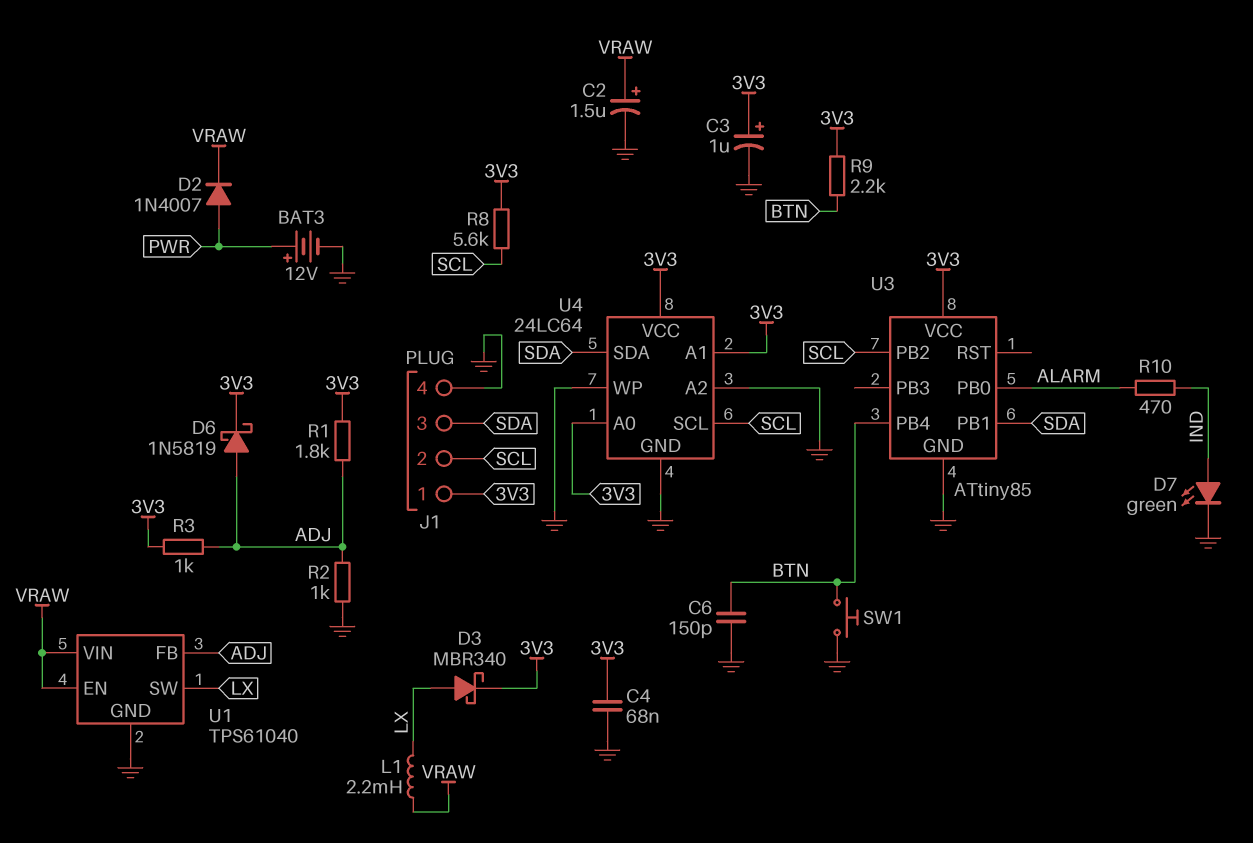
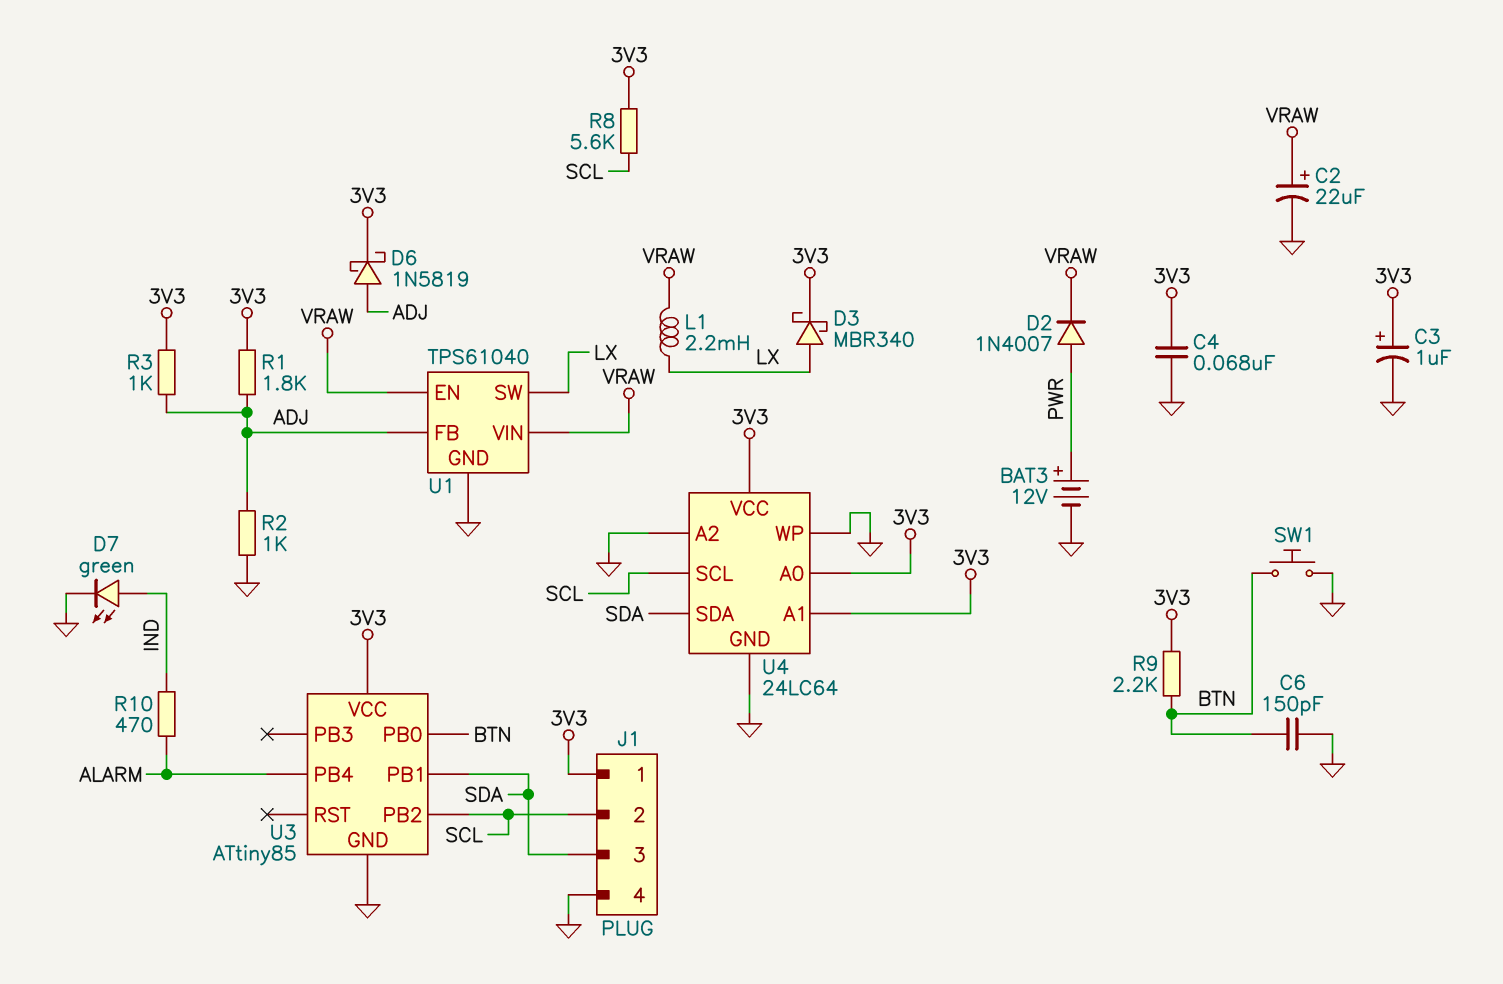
C2: 1.5uF (plus VRAW, minus GND) -> 22uF (plus VRAW, minus GND)
U3 pin PB0: ALARM -> BTN
U3 pin PB4: BTN -> ALARM

